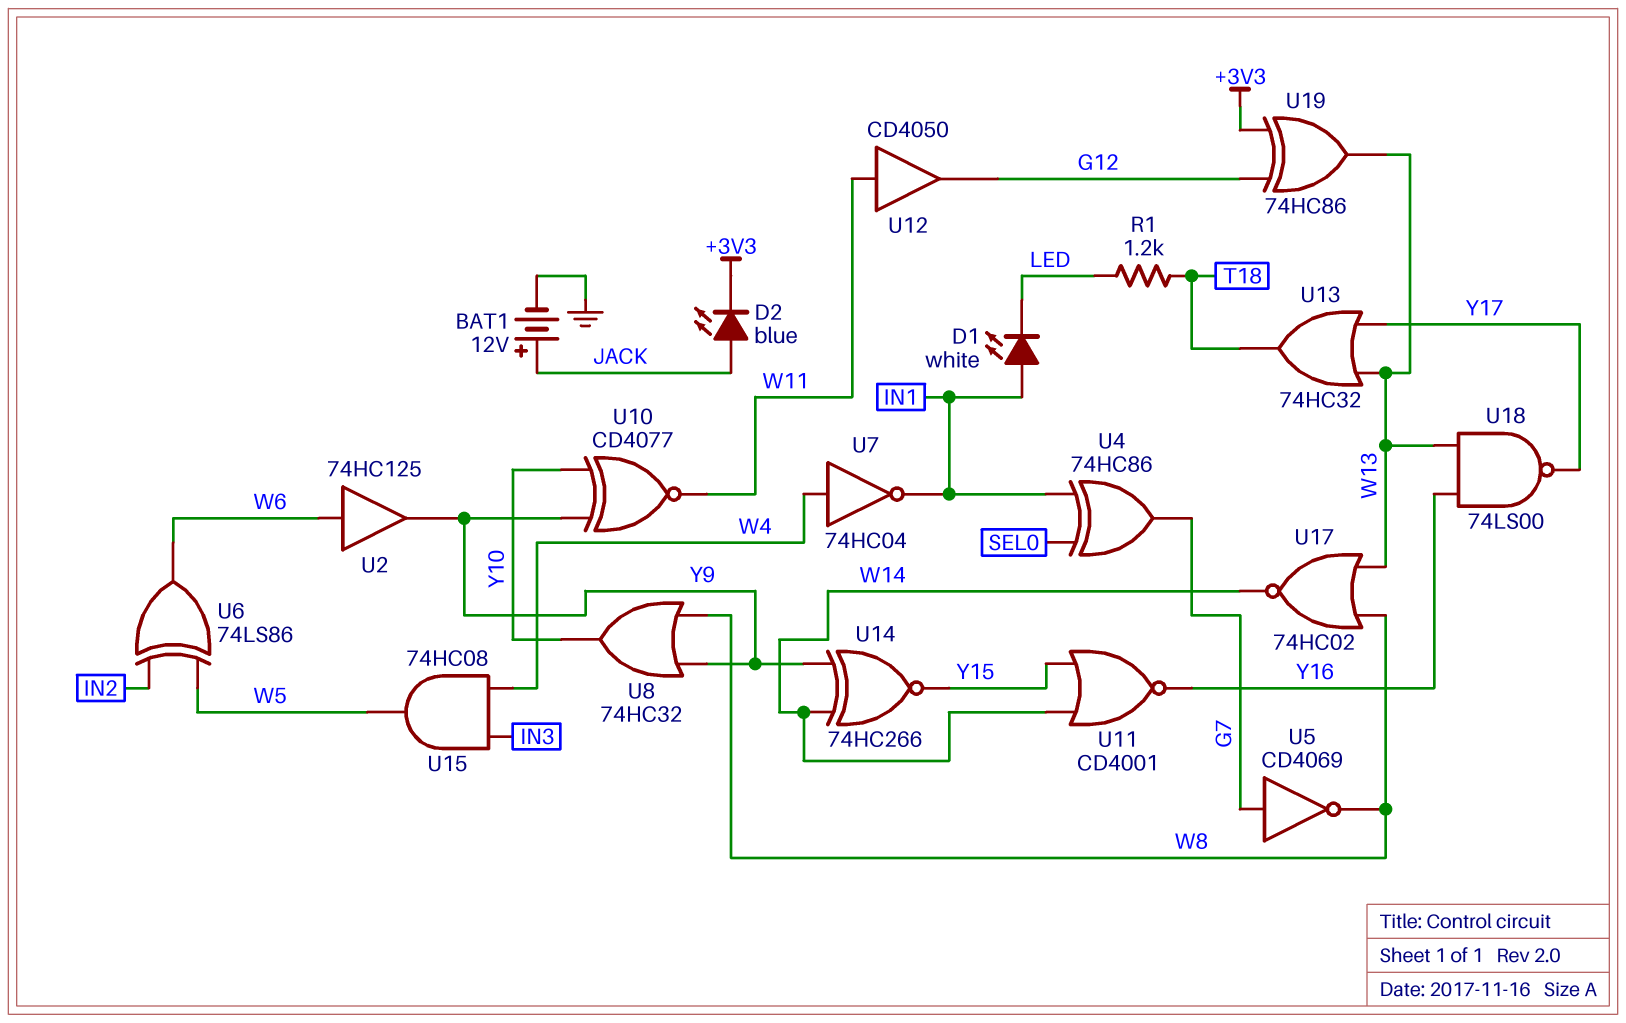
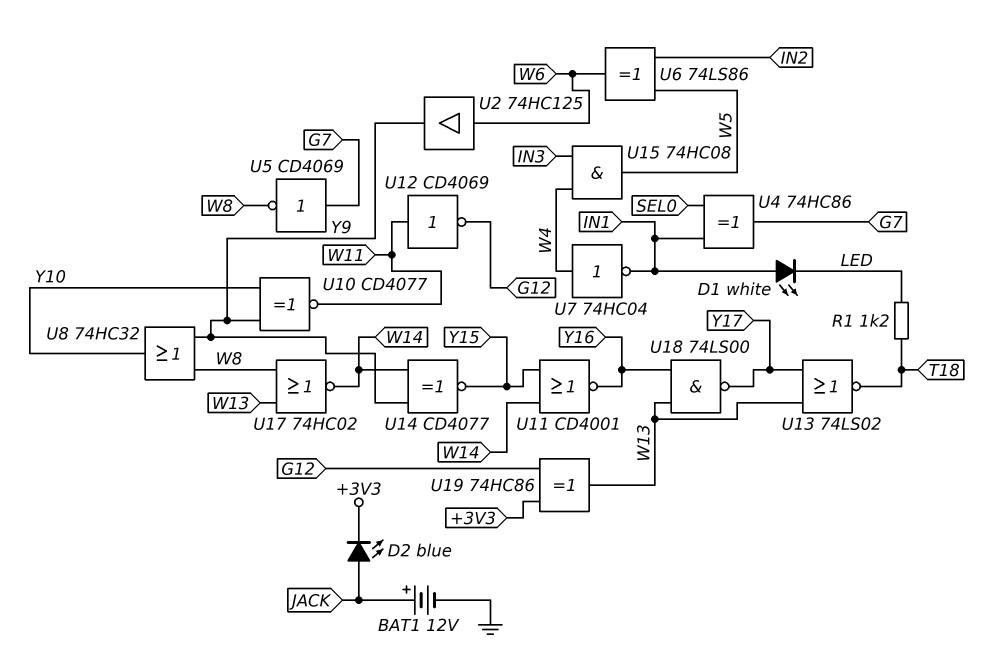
U12: buffer CD4050 (in W11, out G12) -> NOT CD4069 (in W11, out G12)
U13: OR 74HC32 (in W13, in Y17, out T18) -> NOR 74LS02 (in W13, in Y17, out T18)
U14: XNOR 74HC266 (in W14, in Y9, out Y15) -> XNOR CD4077 (in W14, in Y9, out Y15)

